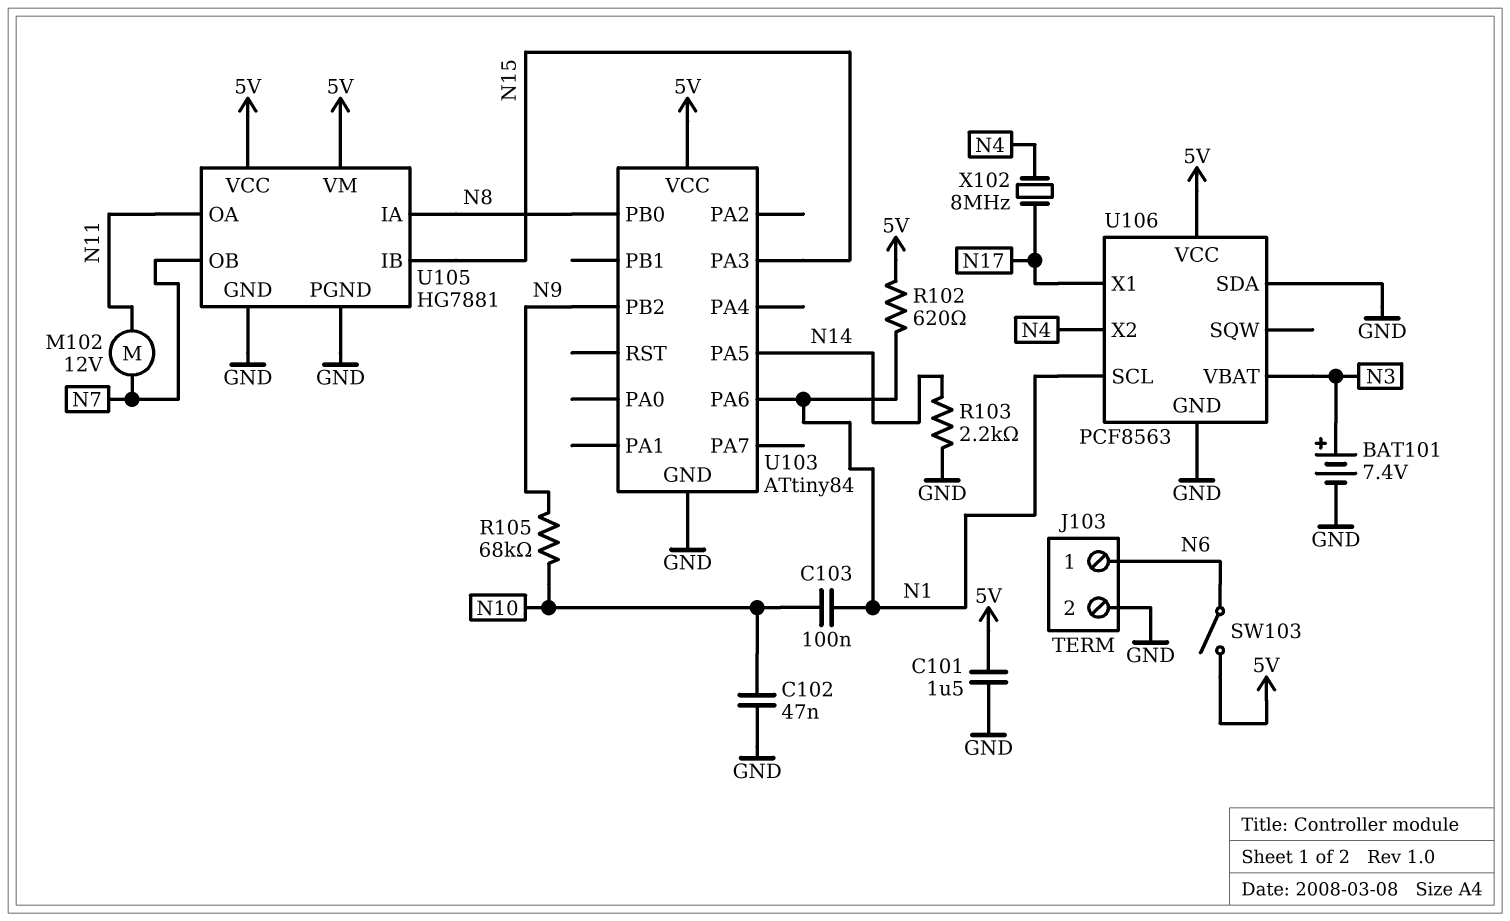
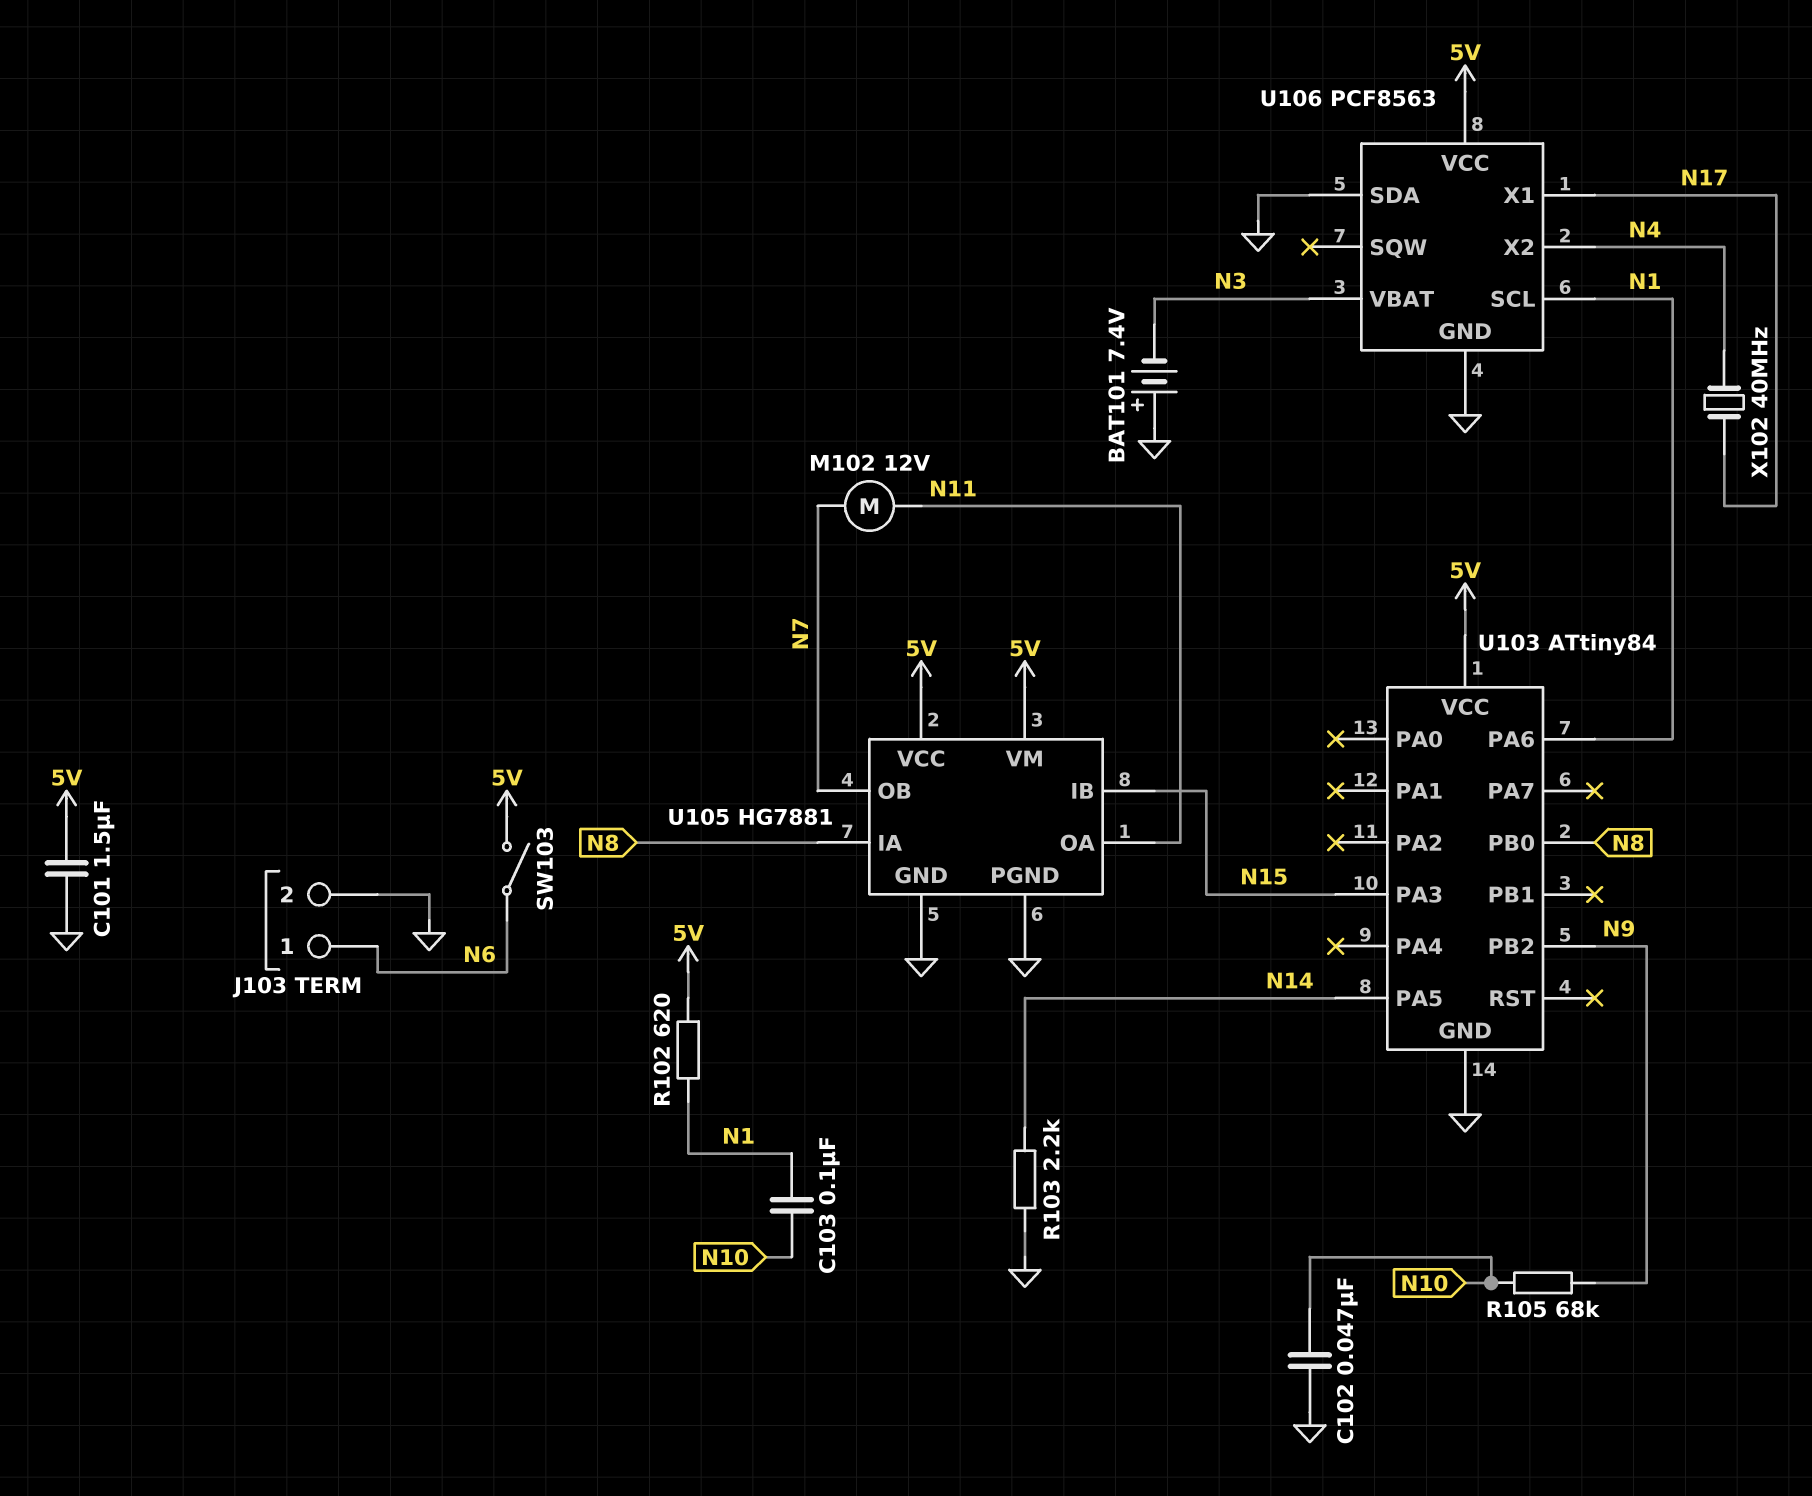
BAT101: 7.4V (plus N3, minus GND) -> 7.4V (plus GND, minus N3)
X102: 8MHz (N4, N17) -> 40MHz (N4, N17)

